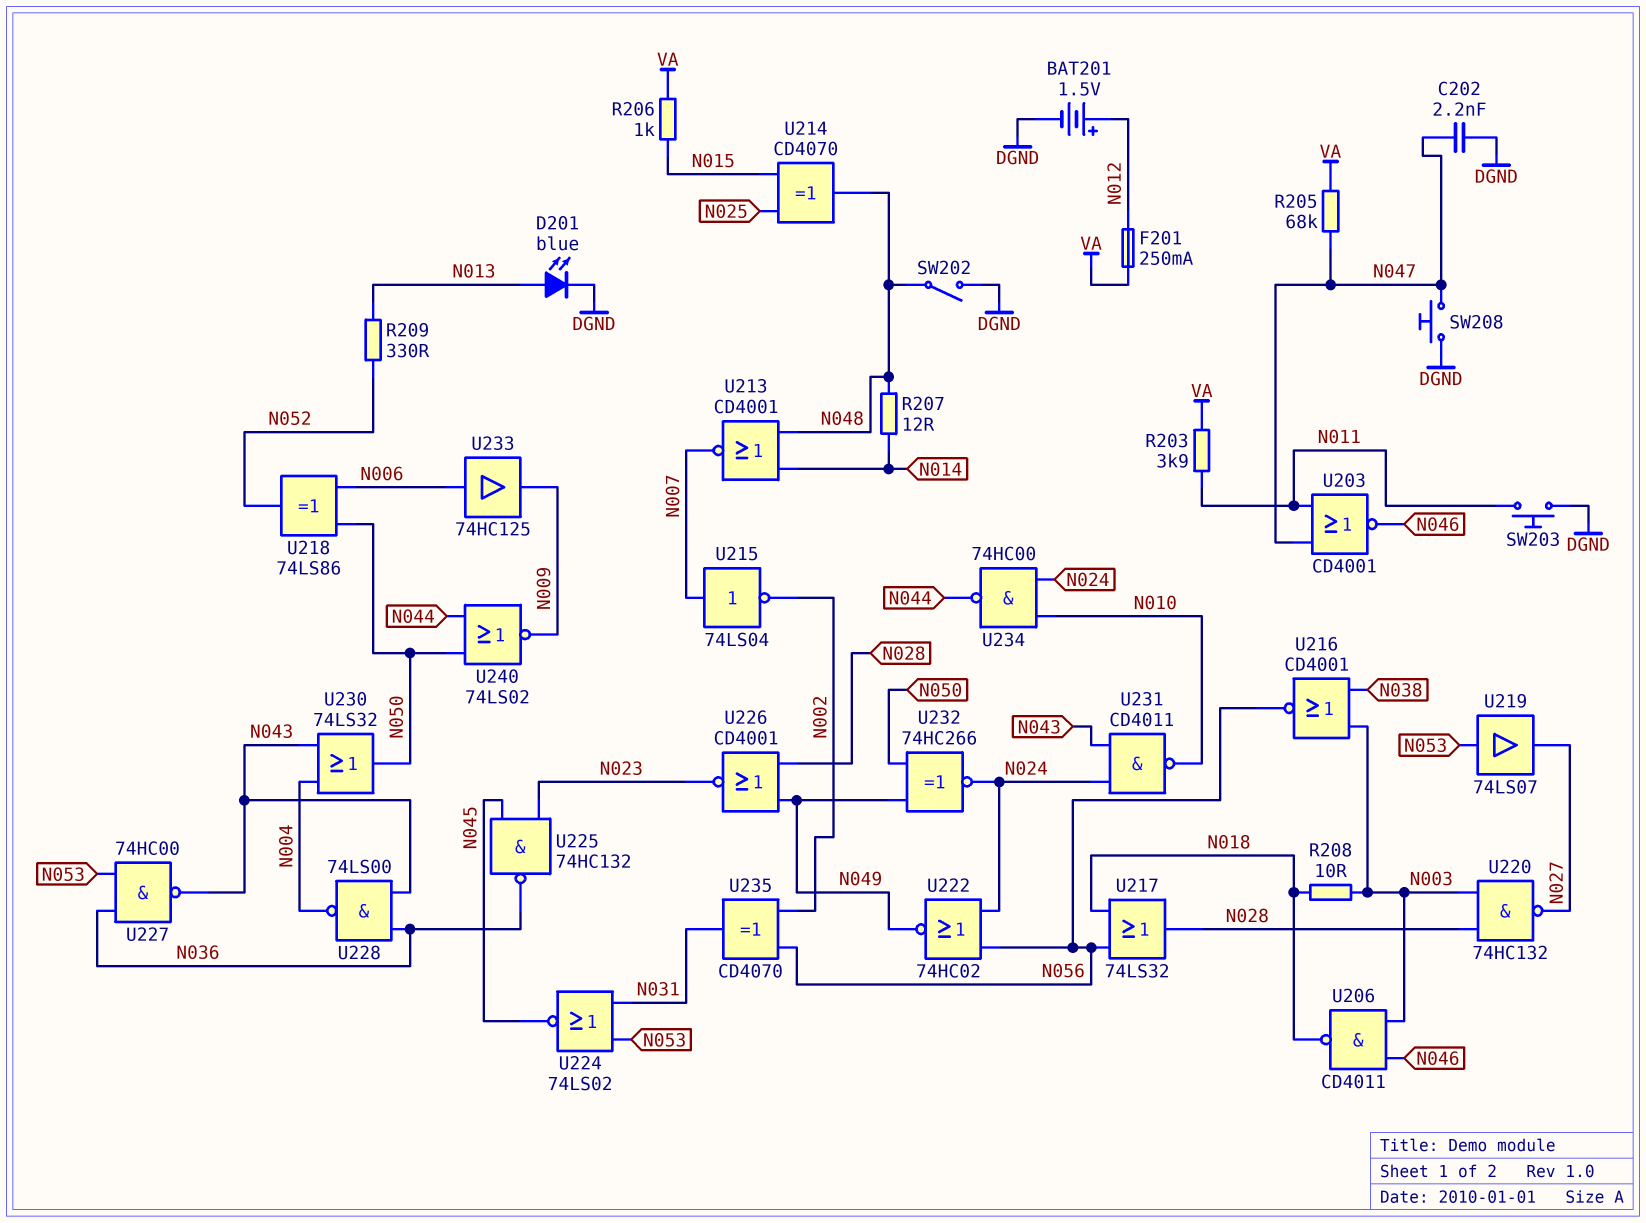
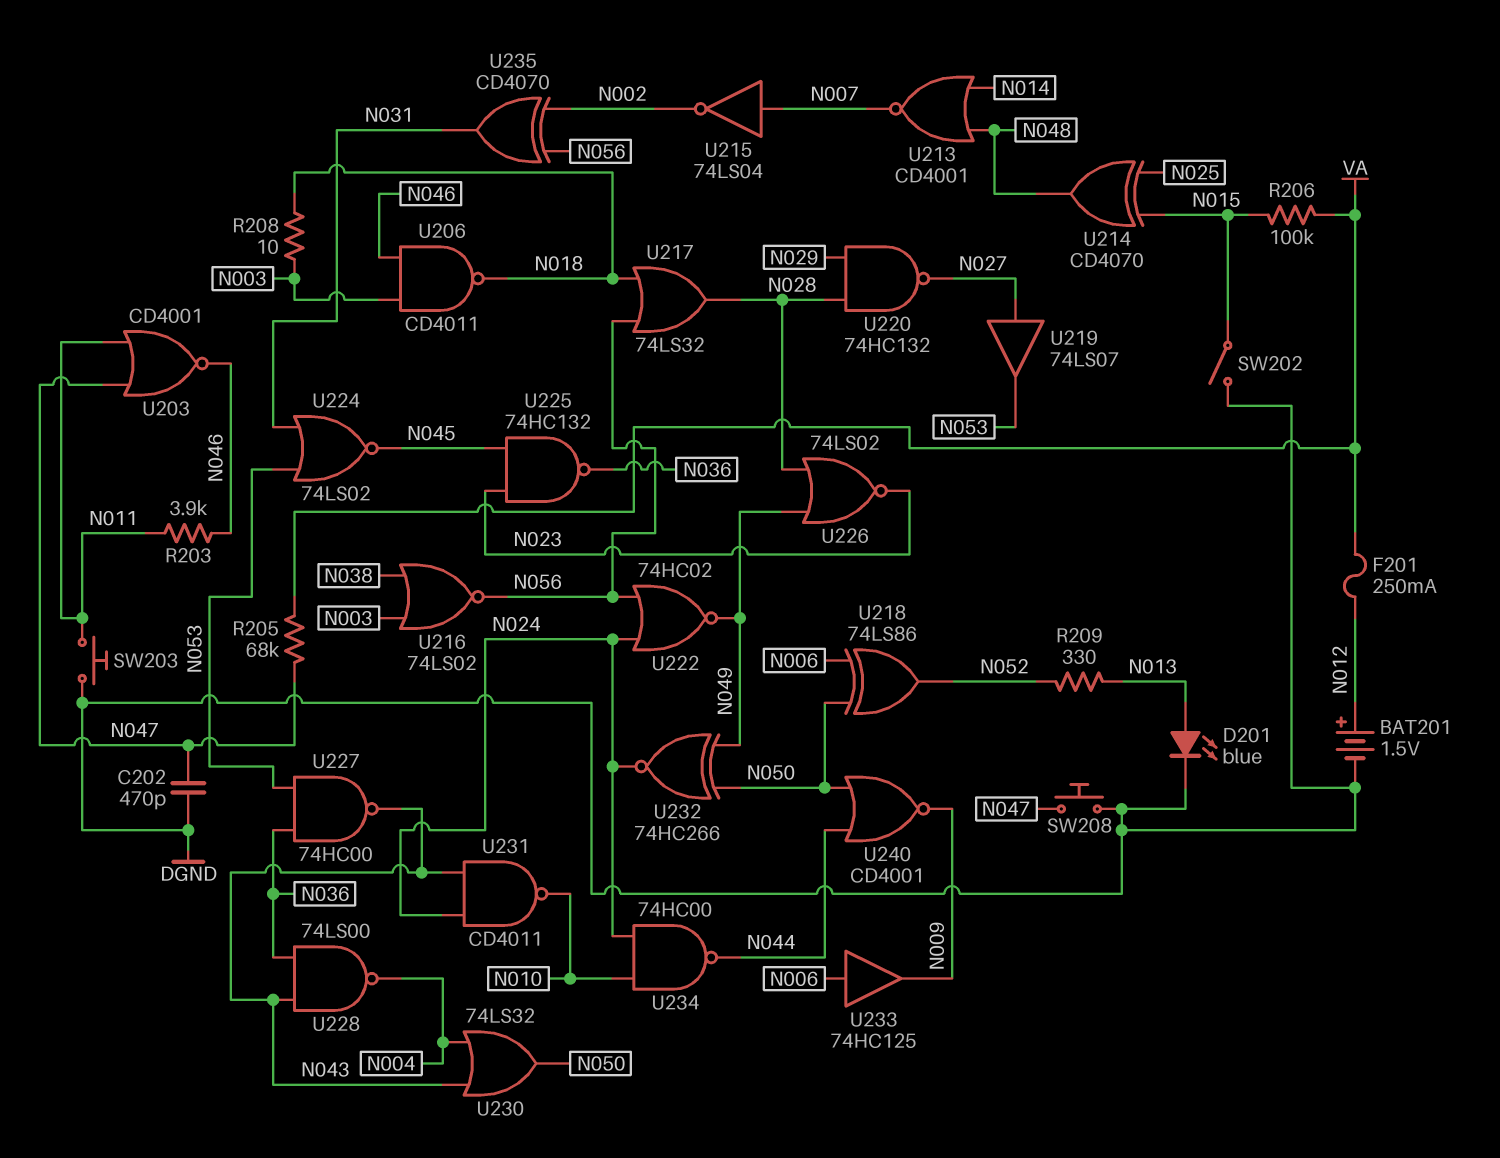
C202: 2.2nF (DGND, N047) -> 470pF (DGND, N047)
R203: 3.9k (N011, VA) -> 3.9k (N011, N046)
R206: 1k (N015, VA) -> 100k (N015, VA)
R207: 12 (N014, N048) -> none
SW202: switch (DGND, N048) -> switch (DGND, N015)
U216: NOR CD4001 (in N003, in N038, out N056) -> NOR 74LS02 (in N003, in N038, out N056)
U219: buffer 74LS07 (in N053, out N027) -> buffer 74LS07 (in N027, out N053)
U220: NAND 74HC132 (in N003, in N028, out N027) -> NAND 74HC132 (in N028, in N029, out N027)
U226: NOR CD4001 (in N028, in N049, out N023) -> NOR 74LS02 (in N028, in N049, out N023)
U240: NOR 74LS02 (in N044, in N050, out N009) -> NOR CD4001 (in N044, in N050, out N009)

